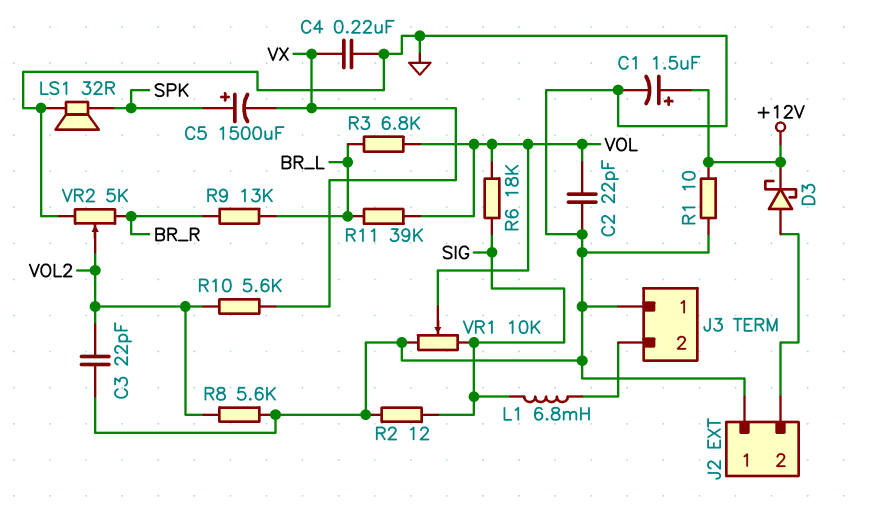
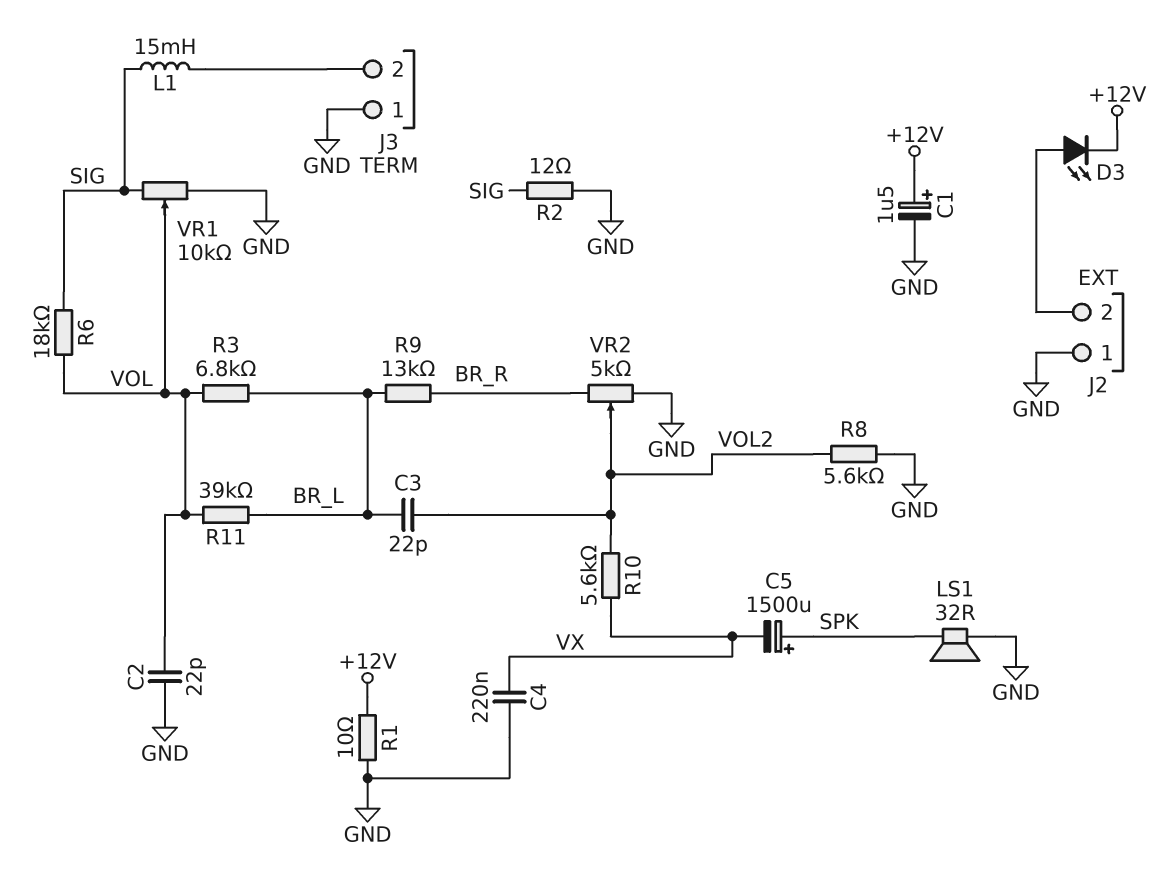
C3: 22pF (GND, VOL2) -> 22pF (BR_L, VOL2)
D3: schottky (A J2/2, K +12V) -> LED (A J2/2, K +12V)
L1: 6.8mH (J3/2, SIG) -> 15mH (J3/2, SIG)

